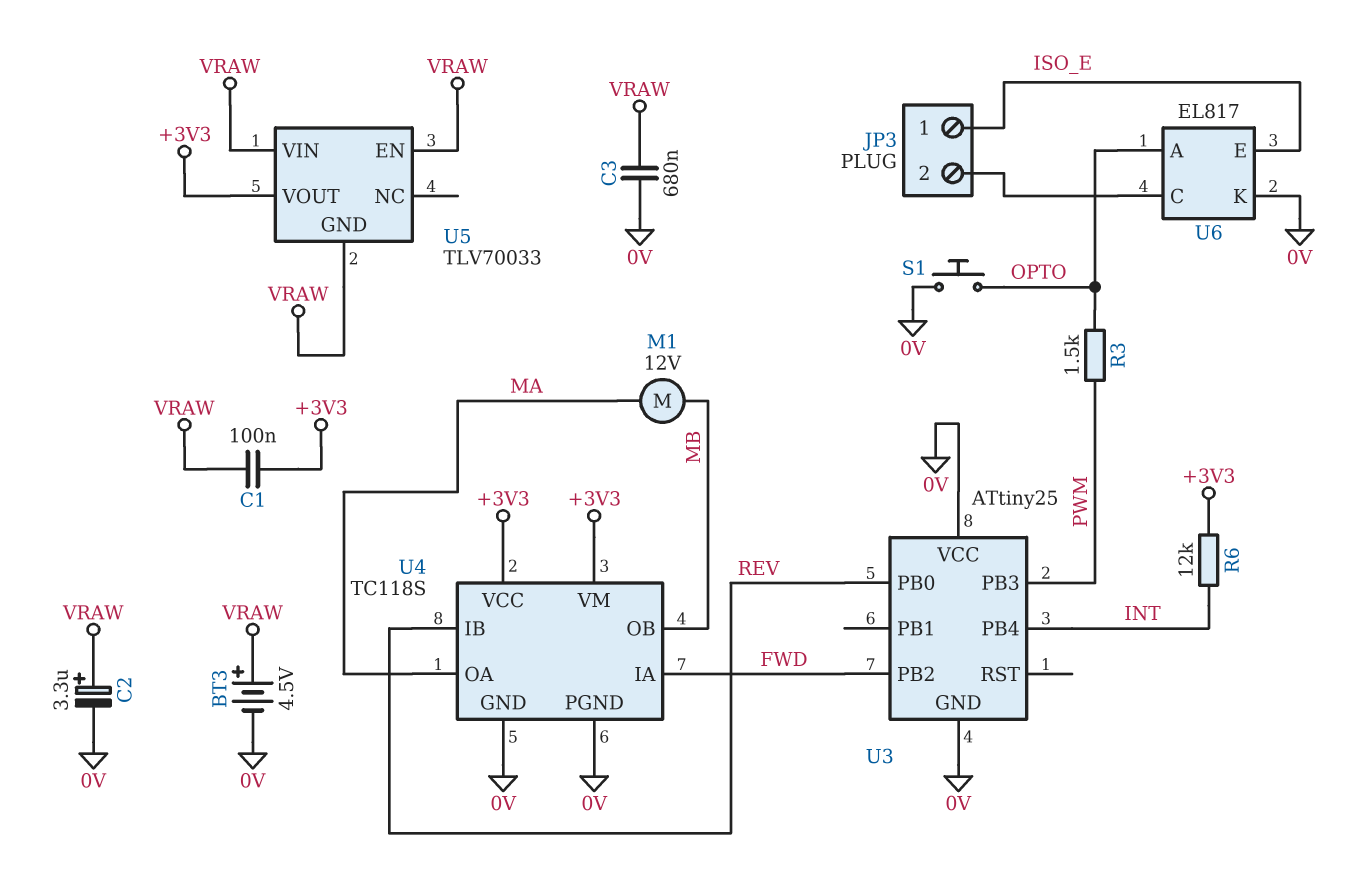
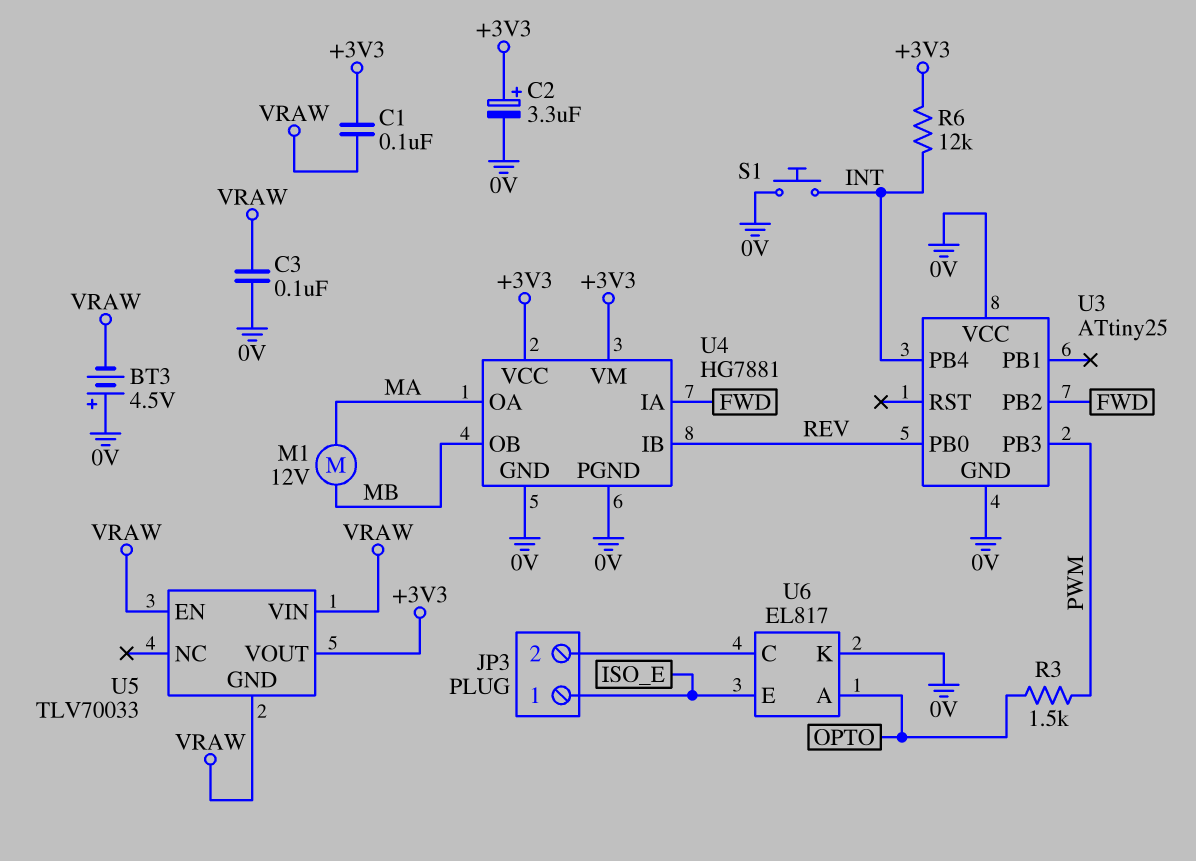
BT3: 4.5V (plus VRAW, minus 0V) -> 4.5V (plus 0V, minus VRAW)
C2: 3.3uF (plus VRAW, minus 0V) -> 3.3uF (plus +3V3, minus 0V)
C3: 680nF (0V, VRAW) -> 100nF (0V, VRAW)
S1: button (0V, OPTO) -> button (0V, INT)
U4: TC118S -> HG7881

